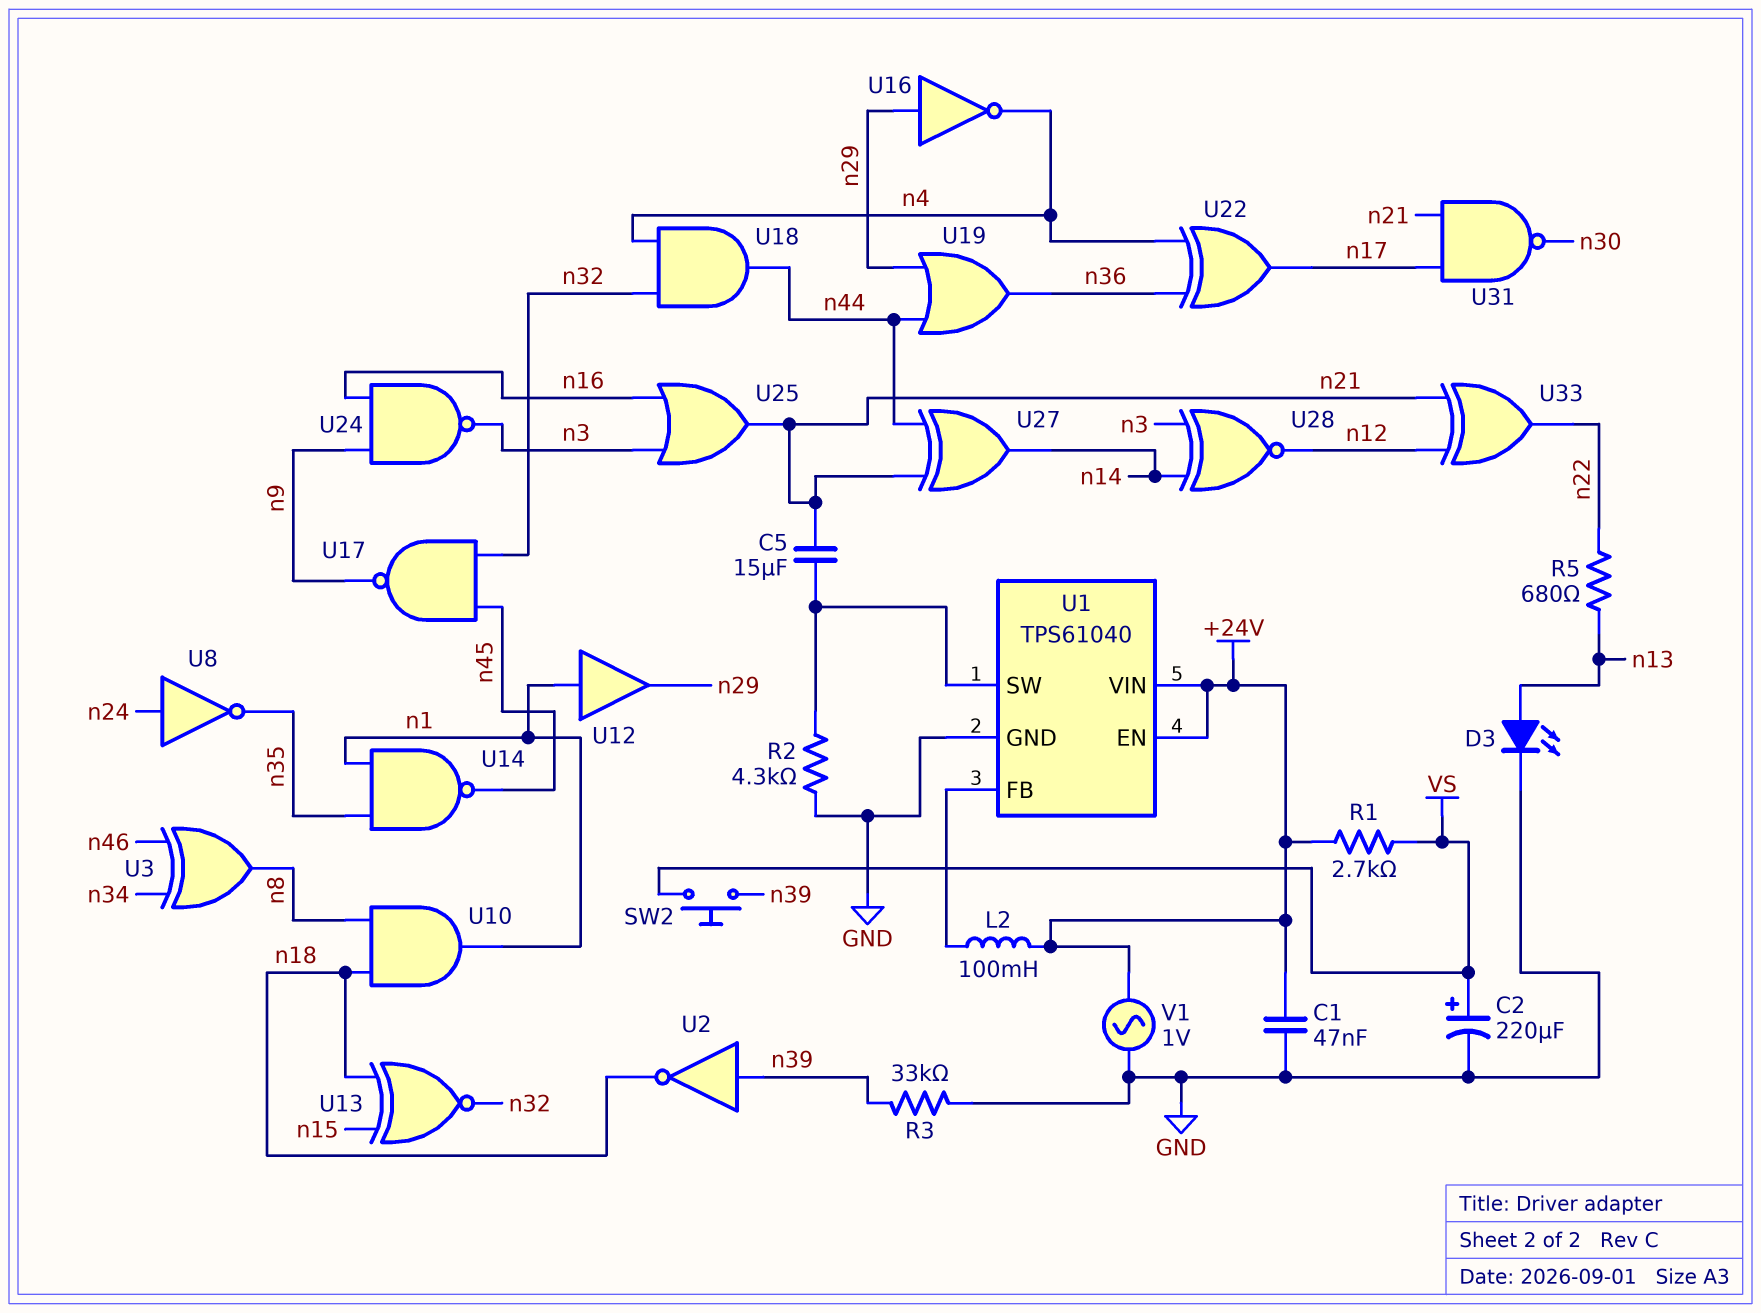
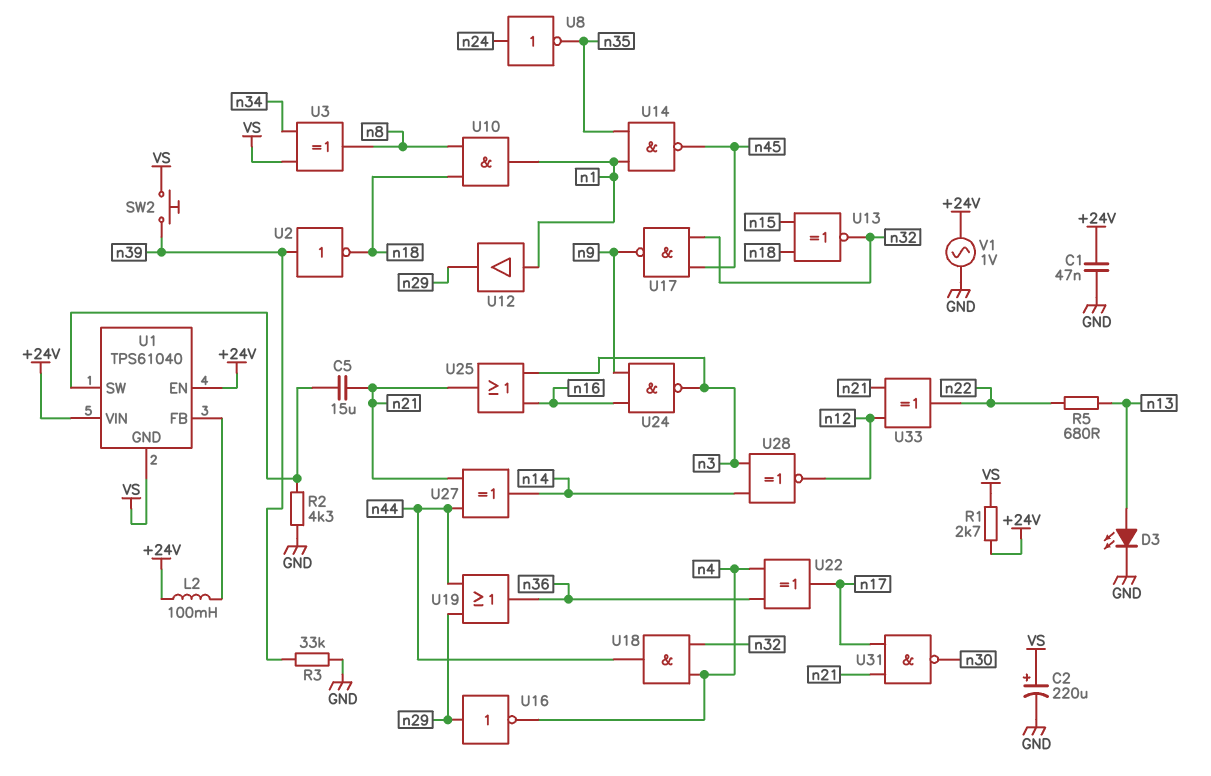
U1 pin GND: GND -> VS
U3: XOR (in n34, in n46, out n8) -> XOR (in VS, in n34, out n8)

